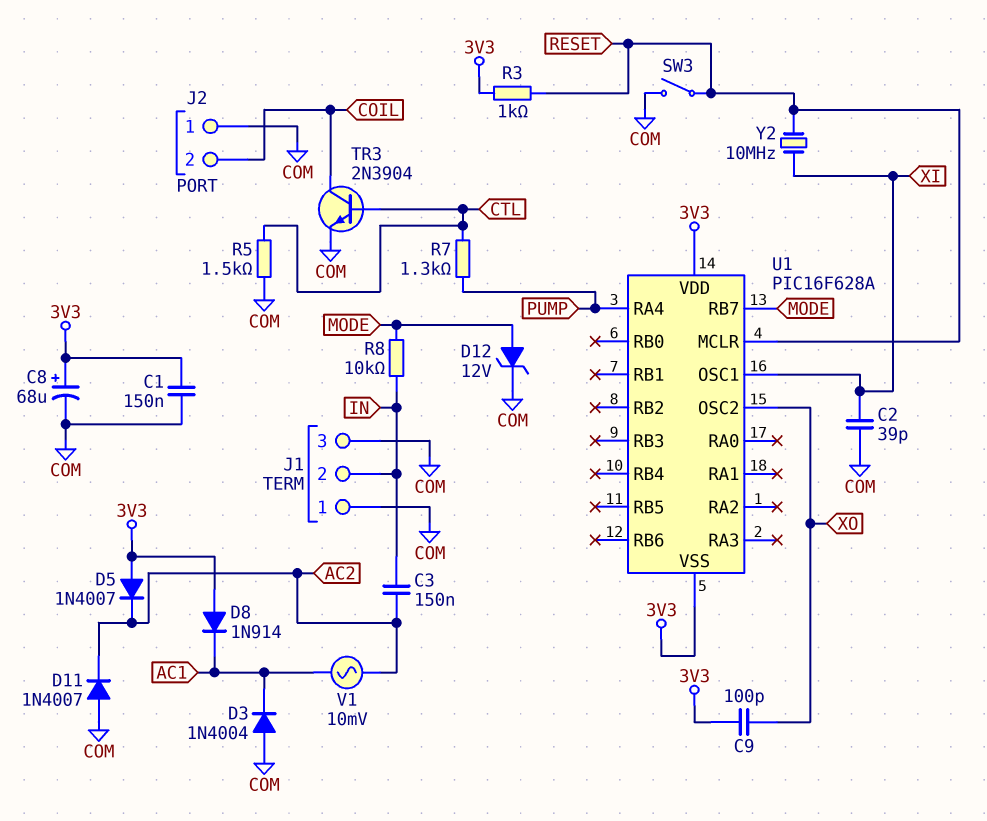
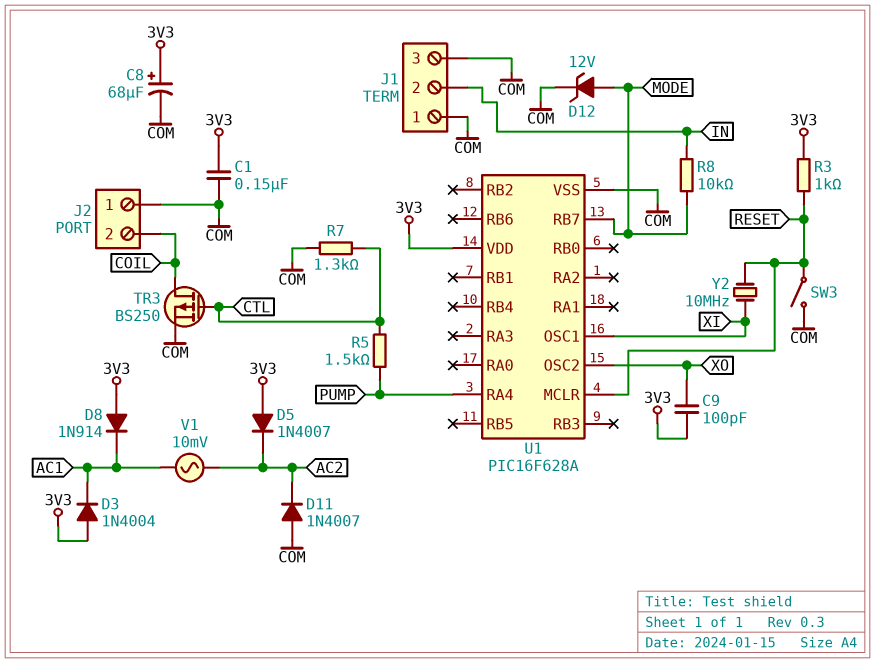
C2: 39pF (COM, XI) -> none
C3: 150nF (AC2, IN) -> none
D3: diode 1N4004 (A COM, K AC1) -> diode 1N4004 (A 3V3, K AC1)
R5: 1.5k (COM, CTL) -> 1.5k (CTL, PUMP)
R7: 1.3k (CTL, PUMP) -> 1.3k (COM, CTL)
TR3: NPN 2N3904 (B CTL, C COIL, E COM) -> PMOS BS250 (G CTL, D COIL, S COM)
U1 pin VSS: 3V3 -> COM

